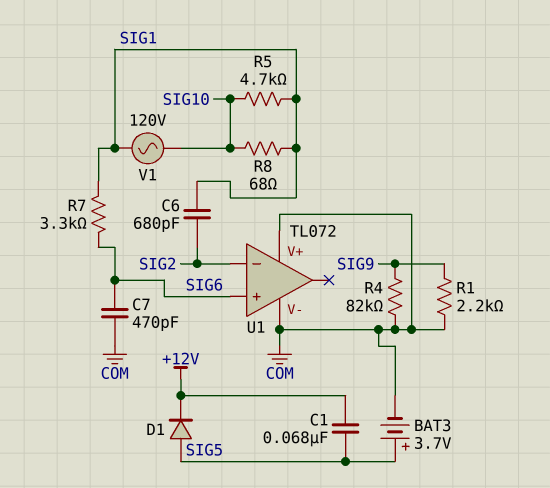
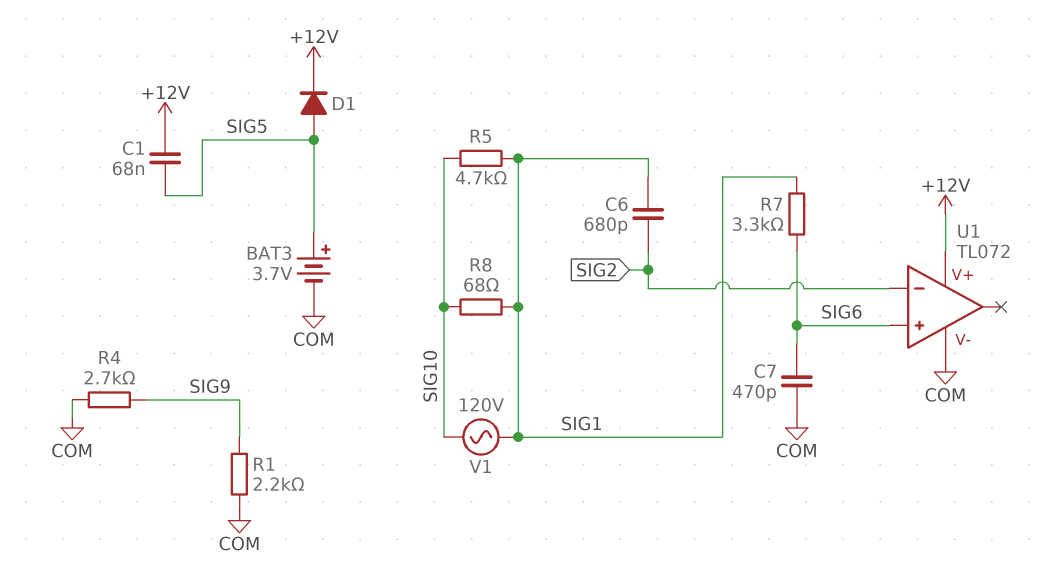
R4: 82k (COM, SIG9) -> 2.7k (COM, SIG9)
U1 pin V+: COM -> +12V

